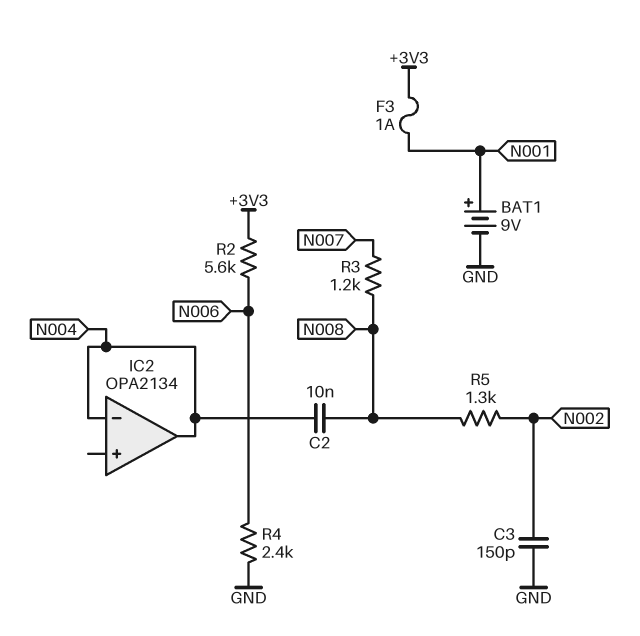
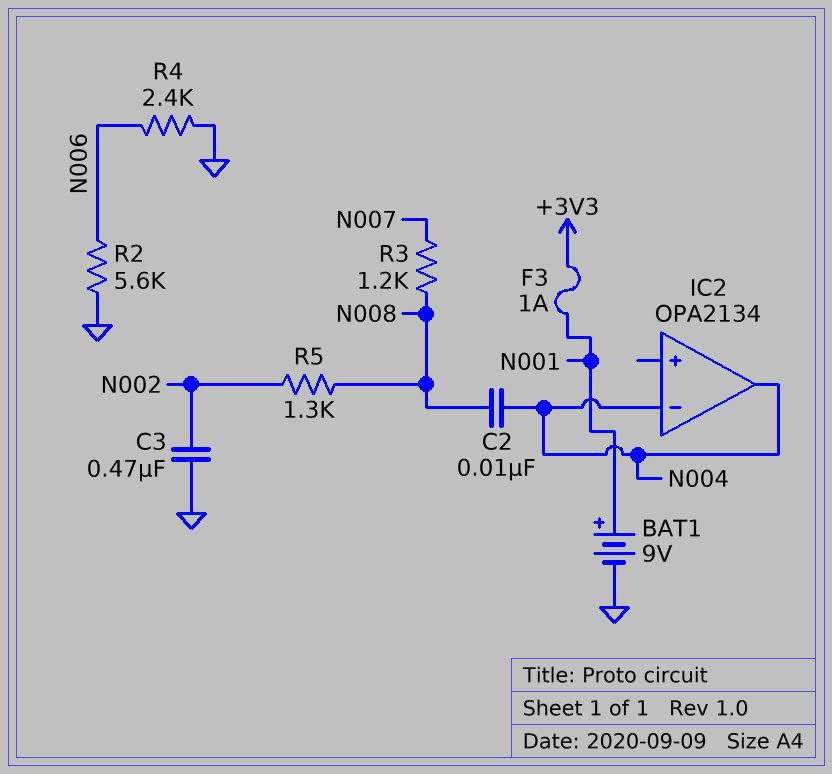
C3: 150pF (GND, N002) -> 470nF (GND, N002)
R2: 5.6k (+3V3, N006) -> 5.6k (GND, N006)

